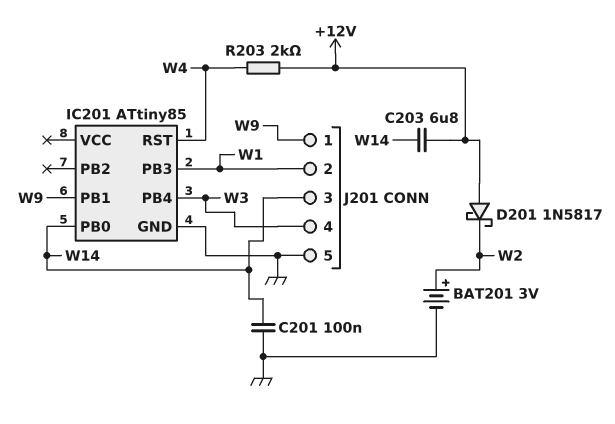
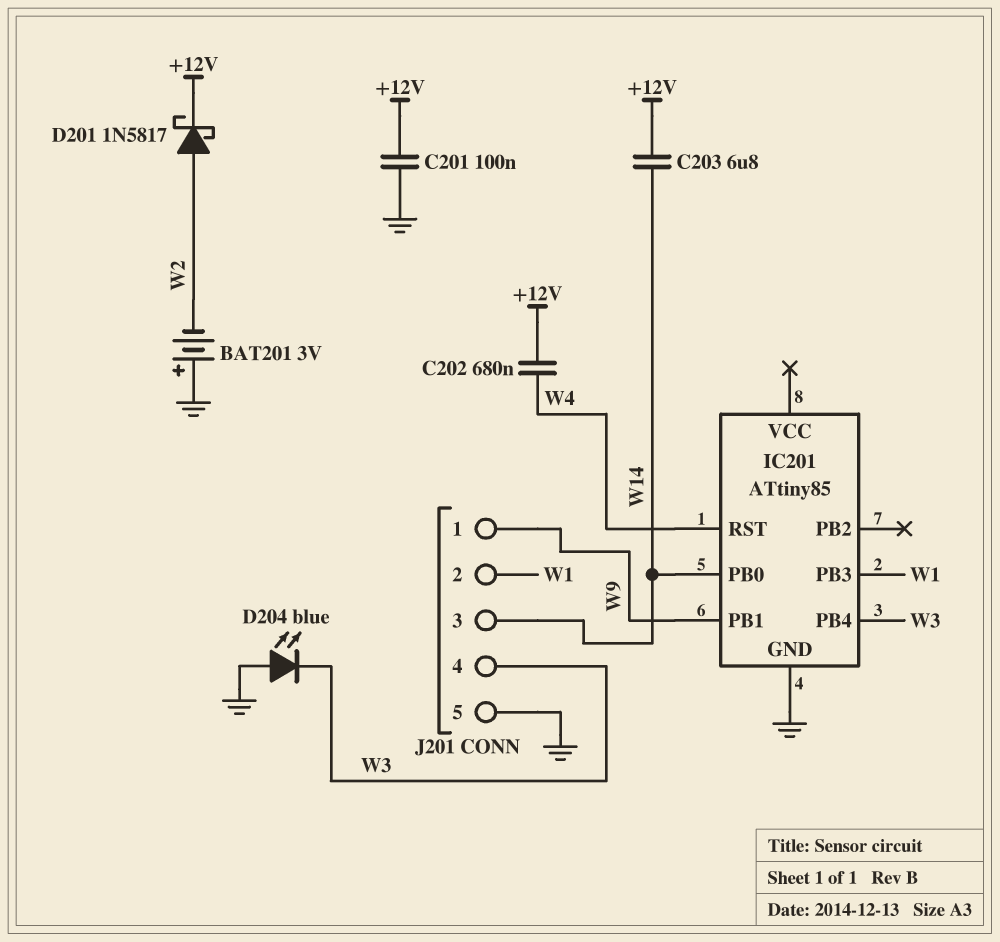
BAT201: 3V (plus W2, minus GND) -> 3V (plus GND, minus W2)
C201: 100nF (GND, W14) -> 100nF (+12V, GND)
C202: none -> 680nF (+12V, W4)
D201: schottky 1N5817 (A +12V, K W2) -> schottky 1N5817 (A W2, K +12V)
D204: none -> LED blue (A GND, K W3)
R203: 2k (+12V, W4) -> none

